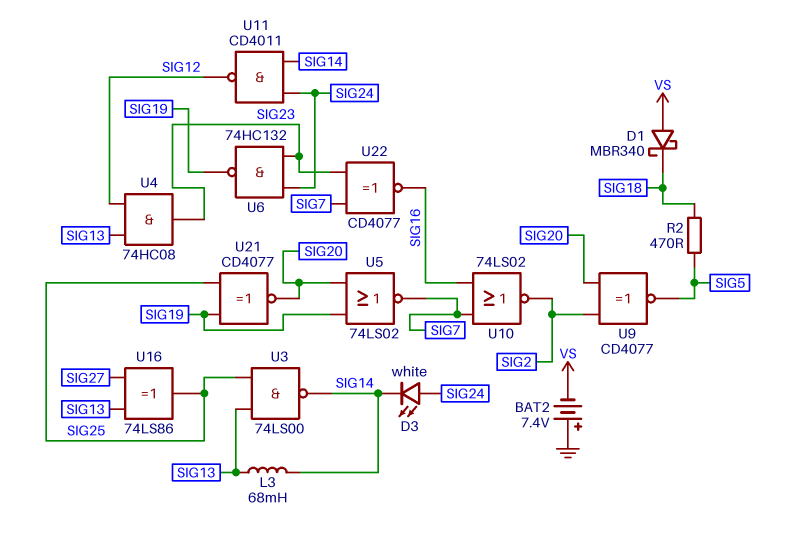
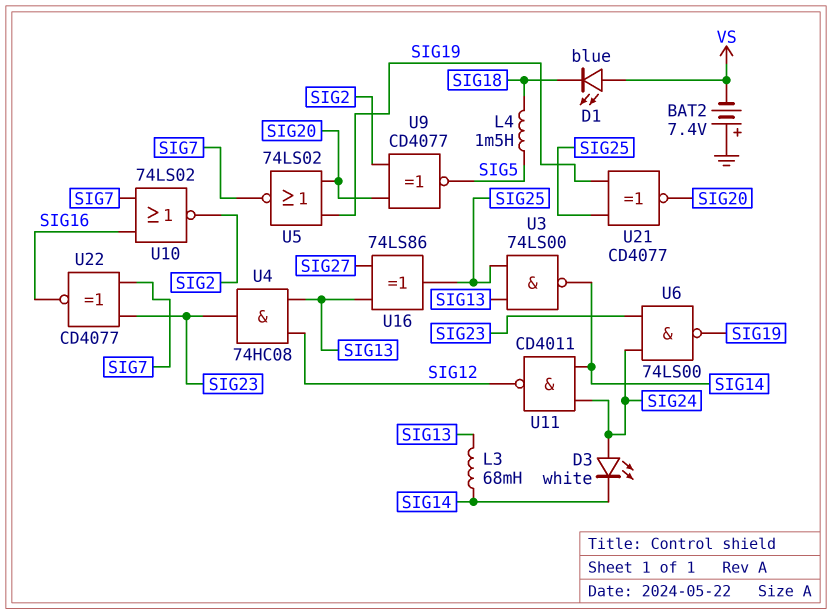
D1: schottky MBR340 (A VS, K SIG18) -> LED blue (A VS, K SIG18)
L4: none -> 1.5mH (SIG5, SIG18)
R2: 470 (SIG5, SIG18) -> none
U6: NAND 74HC132 (in SIG23, in SIG24, out SIG19) -> NAND 74LS00 (in SIG23, in SIG24, out SIG19)

